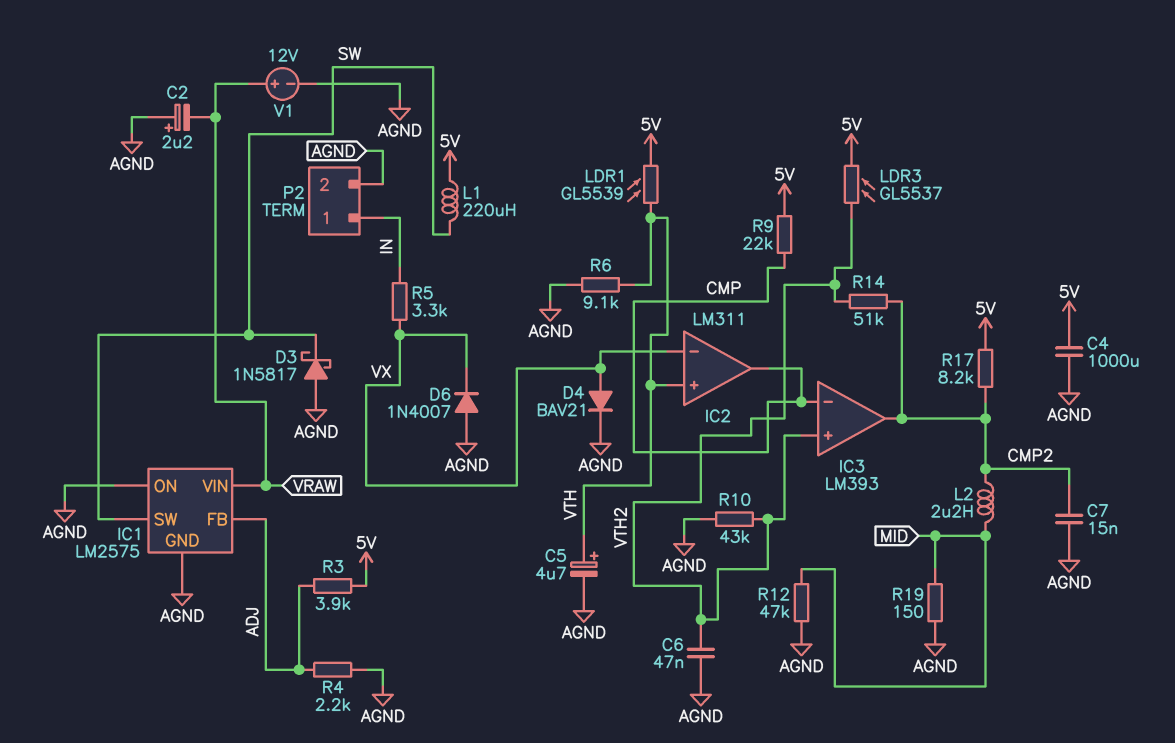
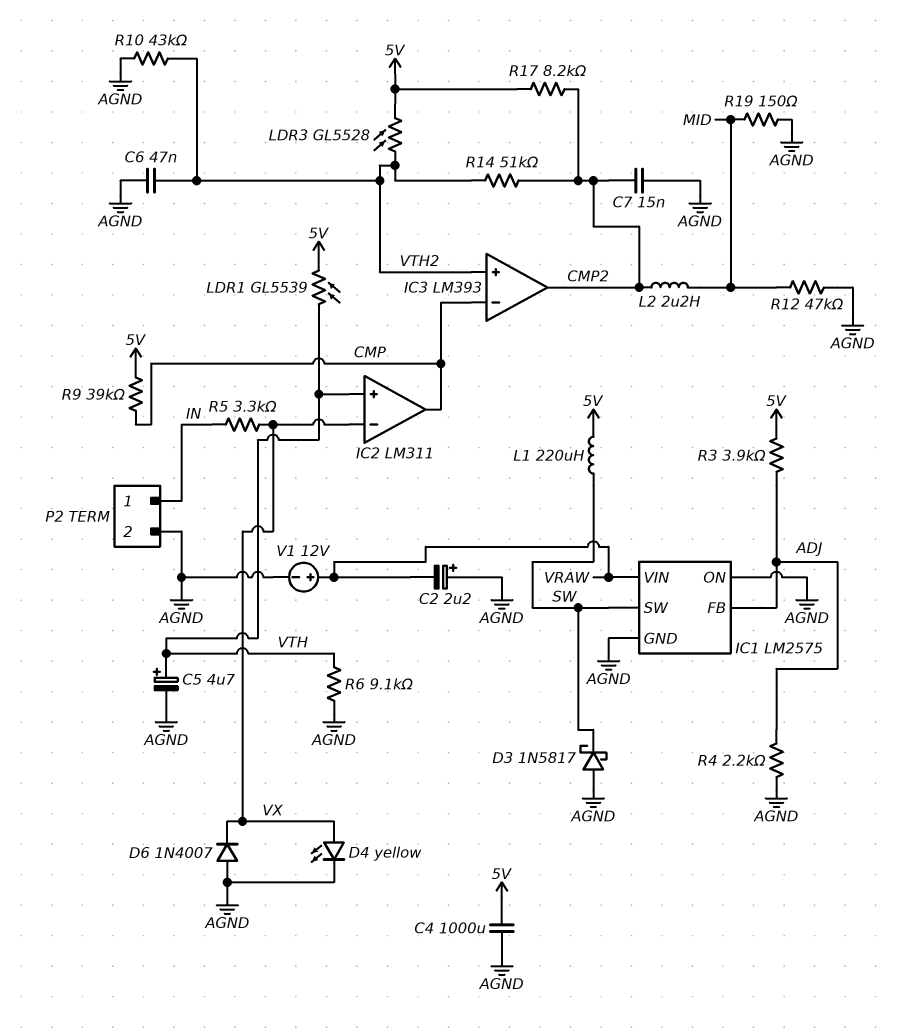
D4: diode BAV21 (A VX, K AGND) -> LED yellow (A VX, K AGND)
LDR3: GL5537 (5V, VTH2) -> GL5528 (5V, VTH2)
R9: 22k (5V, CMP) -> 39k (5V, CMP)

